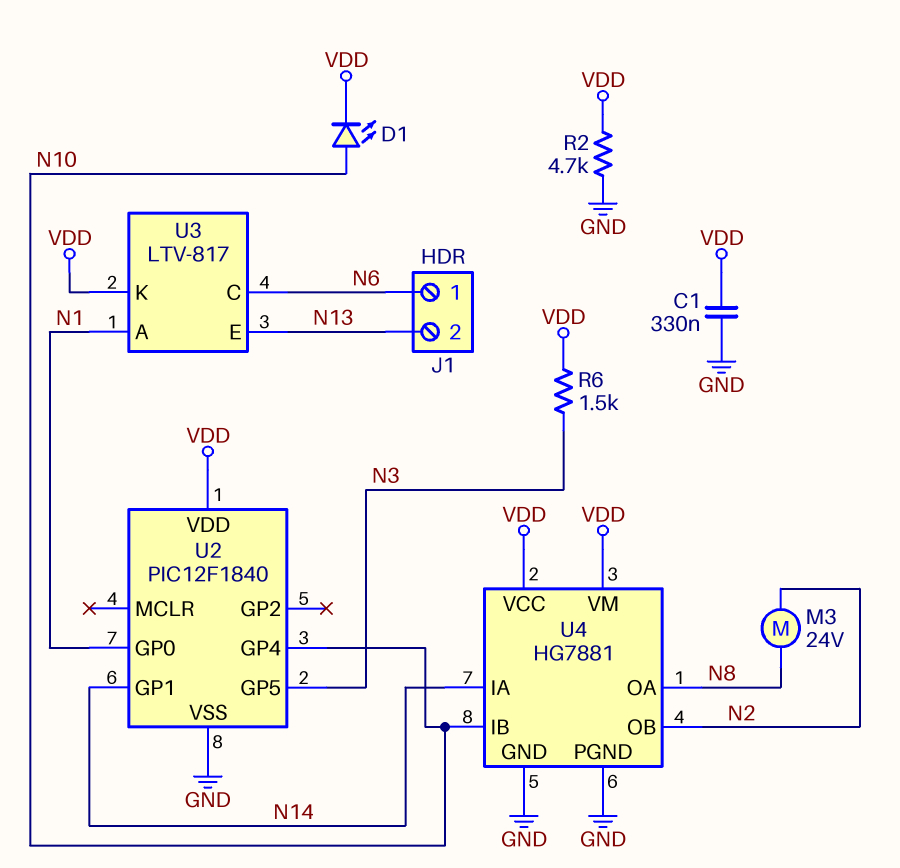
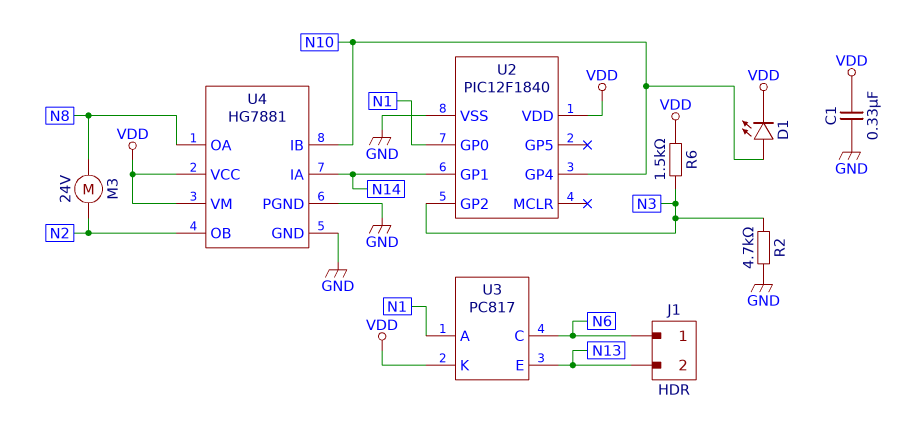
R2: 4.7k (GND, VDD) -> 4.7k (GND, N3)
U2 pin GP2: none -> N3
U2 pin GP5: N3 -> none
U3: LTV-817 -> PC817

